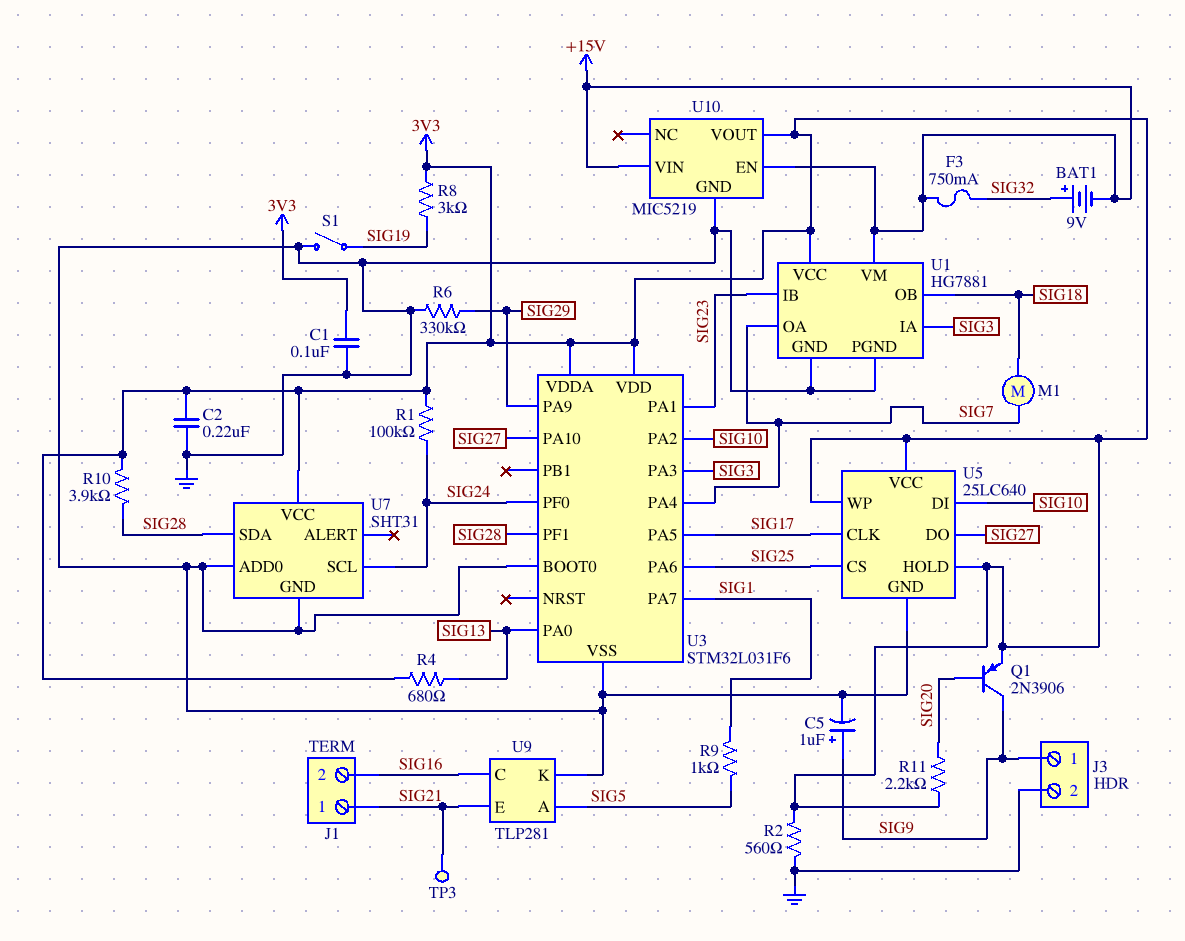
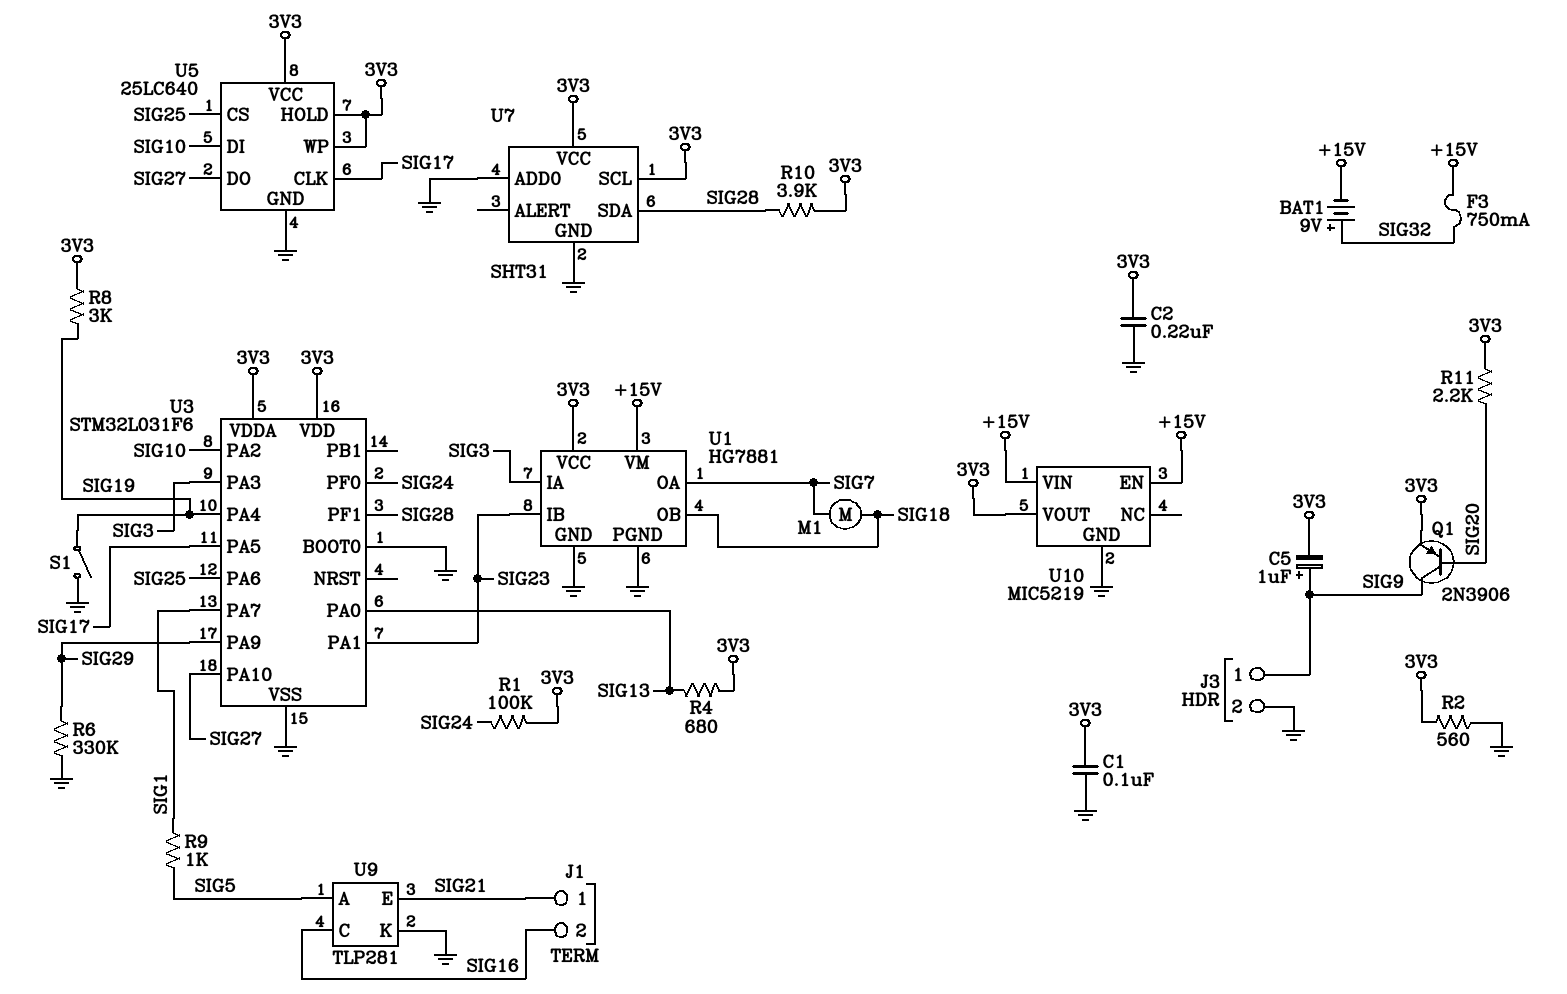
C5: 1uF (plus SIG9, minus GND) -> 1uF (plus SIG9, minus 3V3)
TP3: test point (SIG21) -> none
U3 pin PA4: SIG7 -> SIG19
U7 pin SCL: SIG24 -> 3V3

